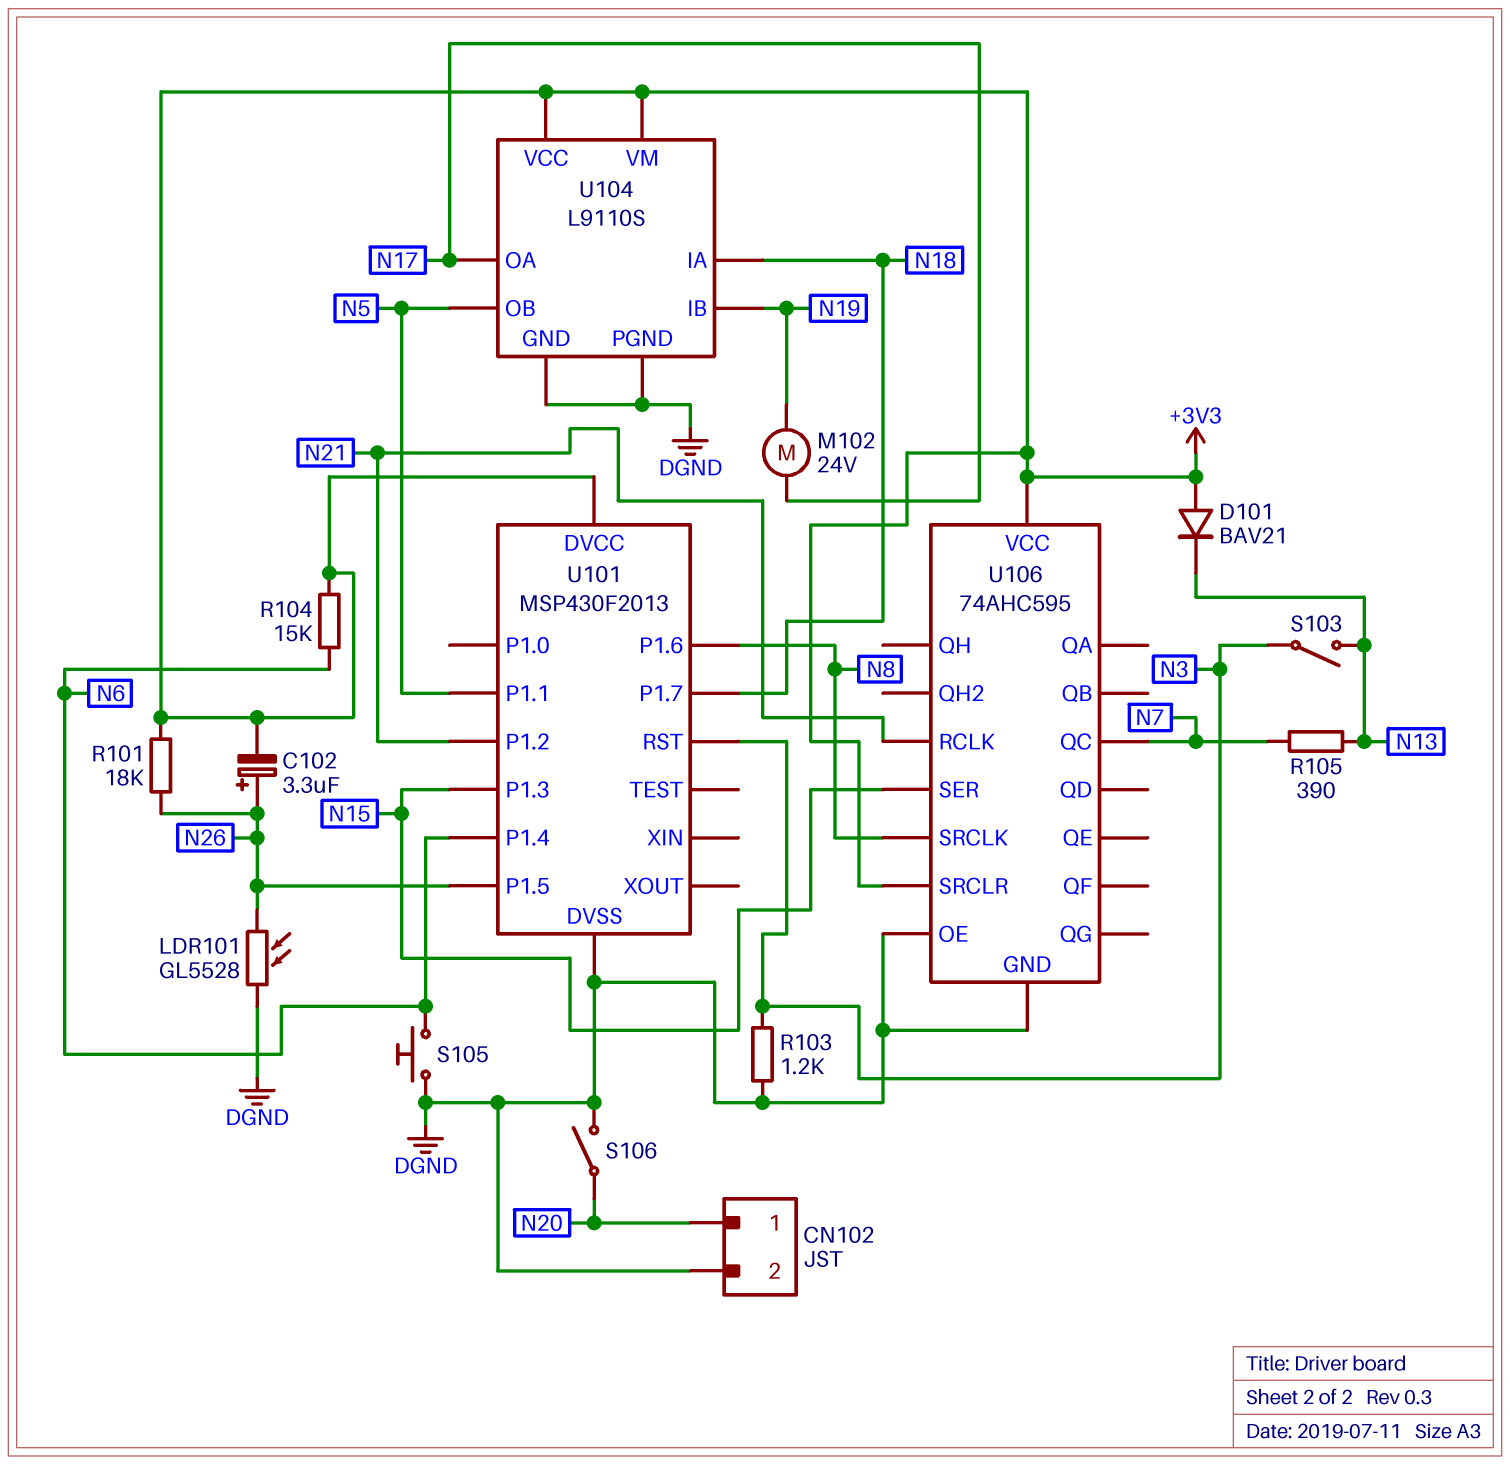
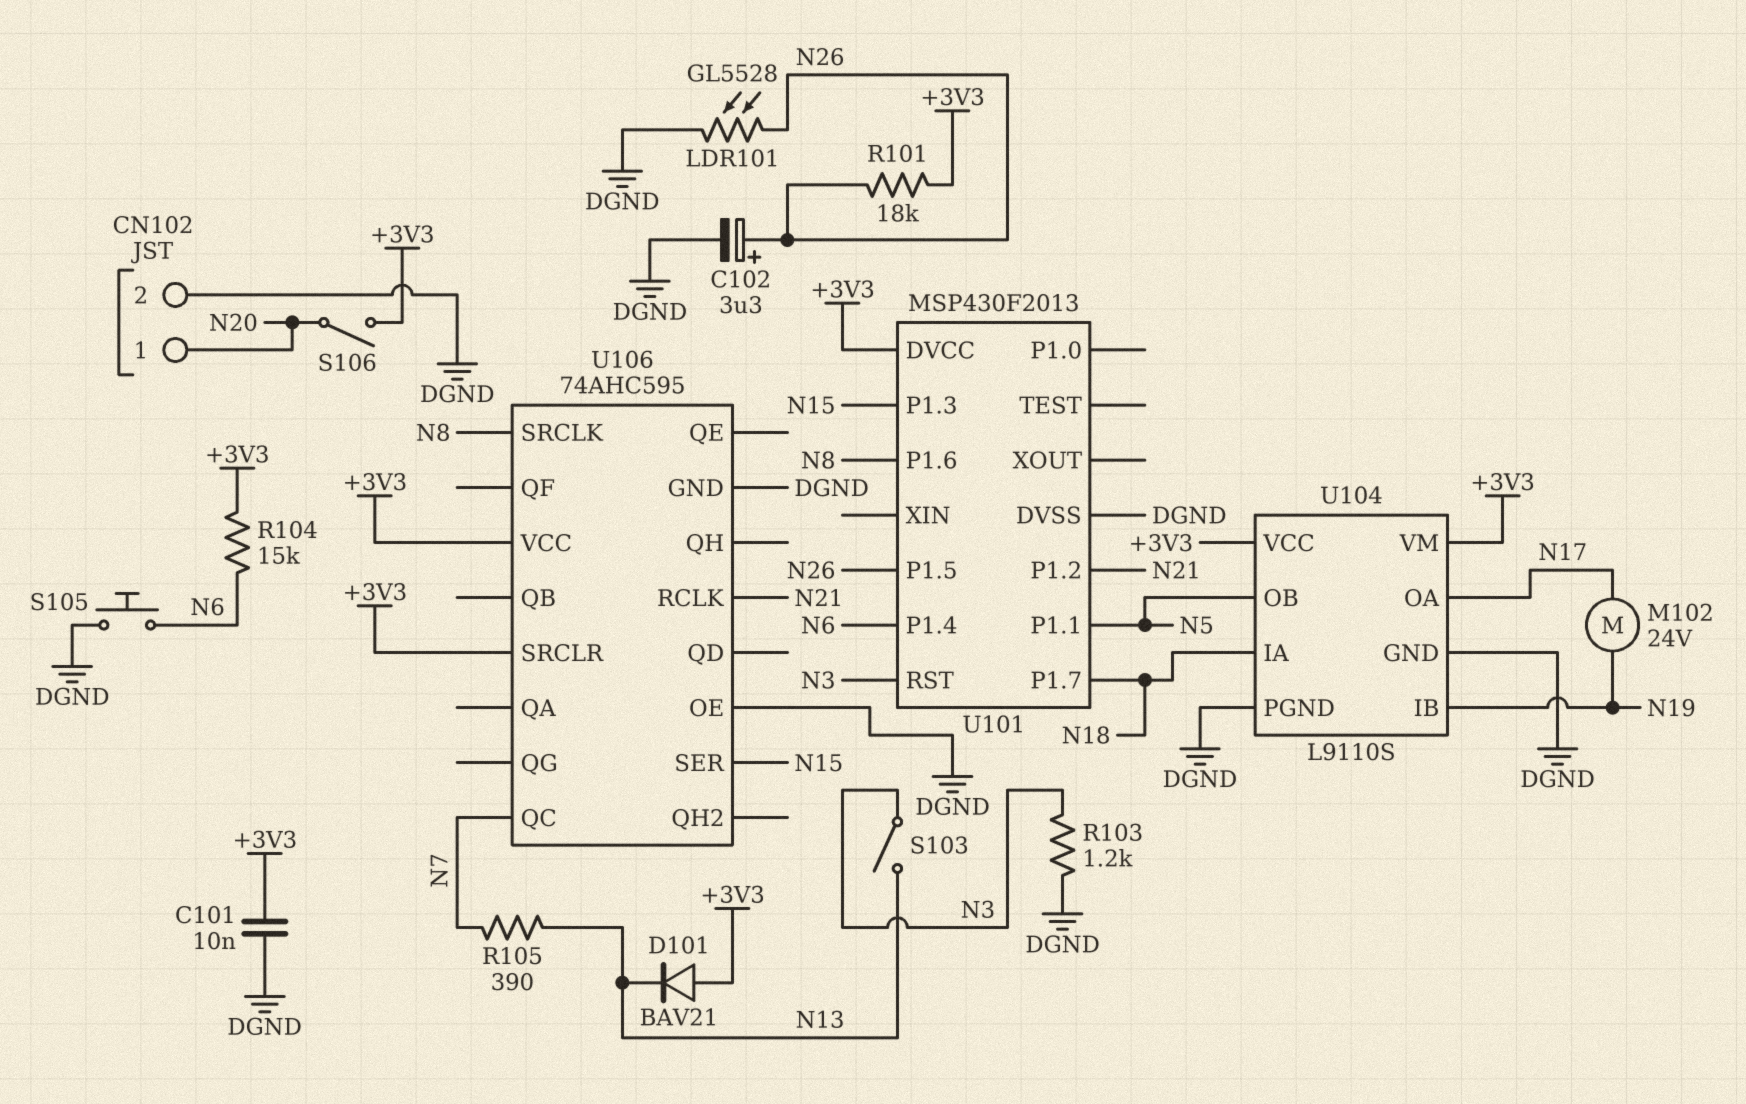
C101: none -> 10nF (+3V3, DGND)
C102: 3.3uF (plus N26, minus +3V3) -> 3.3uF (plus N26, minus DGND)
S106: switch (DGND, N20) -> switch (+3V3, N20)

